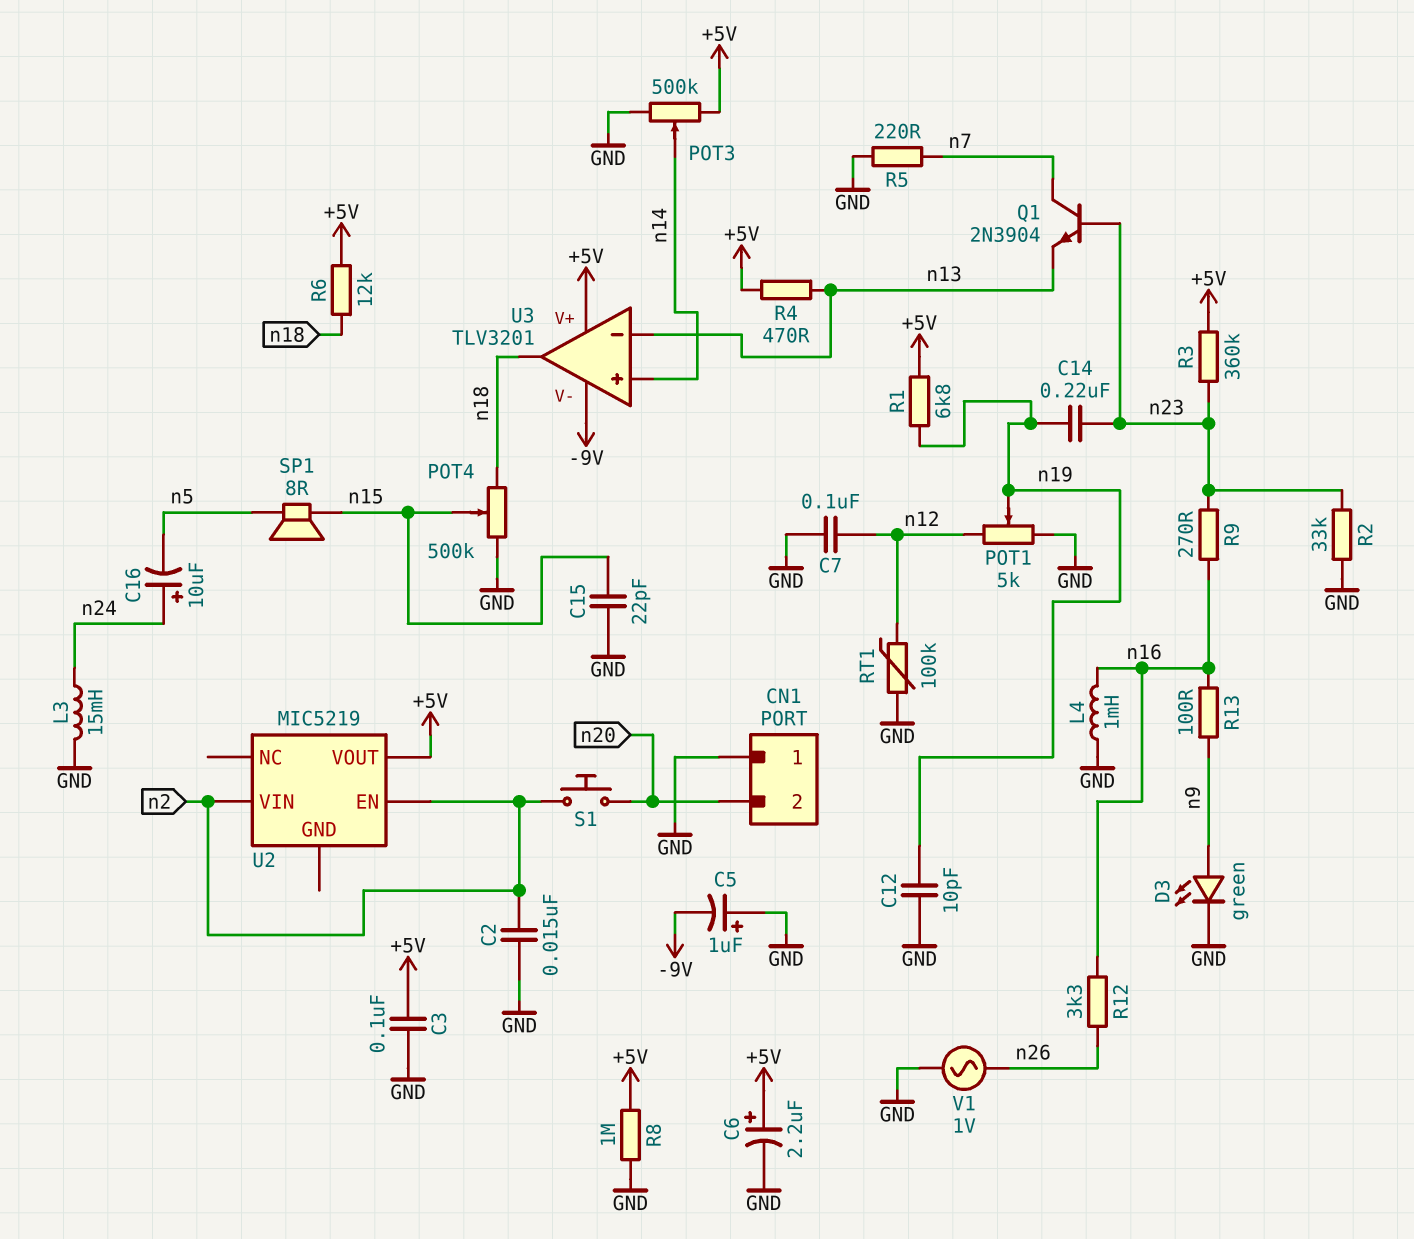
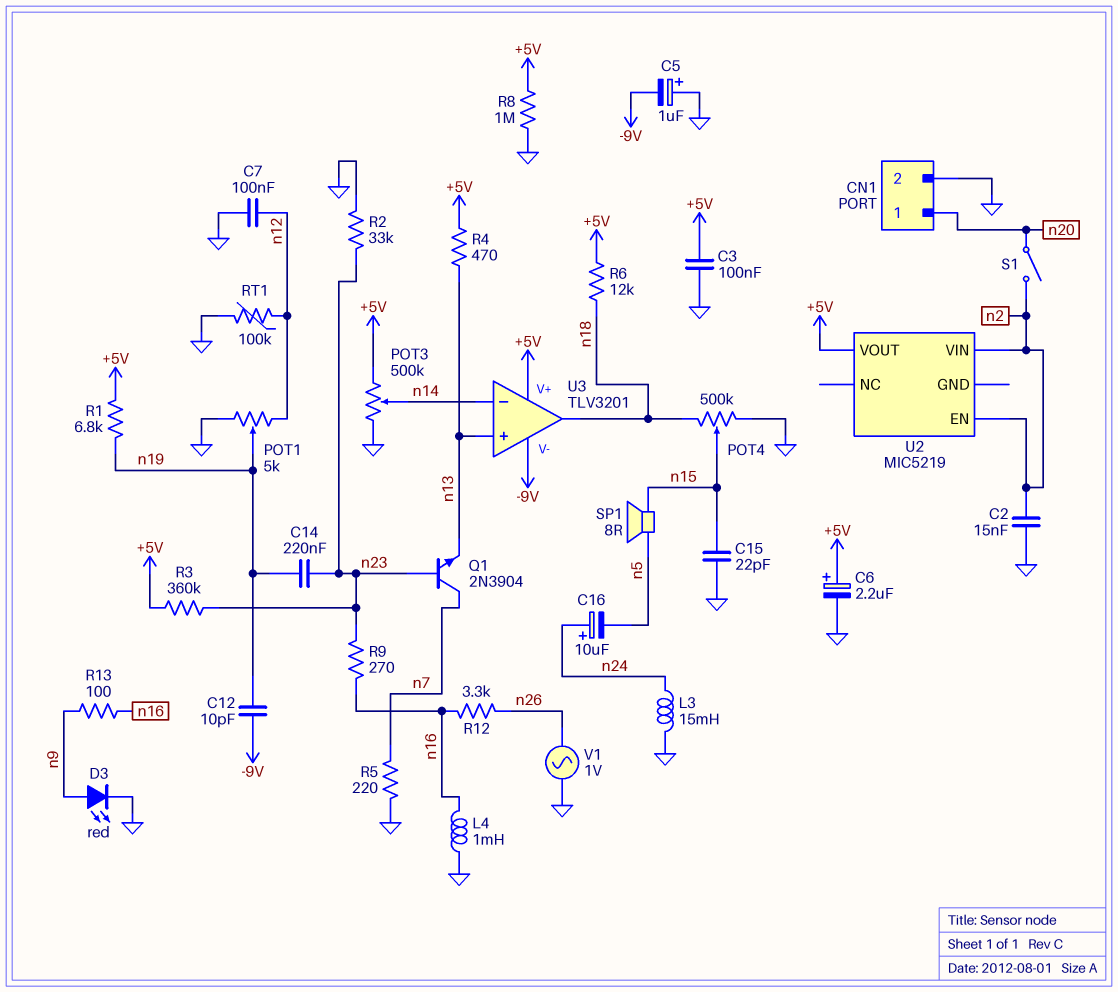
C12: 10pF (GND, n19) -> 10pF (-9V, n19)
CN1 pin 1: GND -> n20
CN1 pin 2: n20 -> GND
D3: LED green (A n9, K GND) -> LED red (A n9, K GND)
S1: button (n2, n20) -> switch (n2, n20)
U3 pin in+: n14 -> n13
U3 pin in-: n13 -> n14

